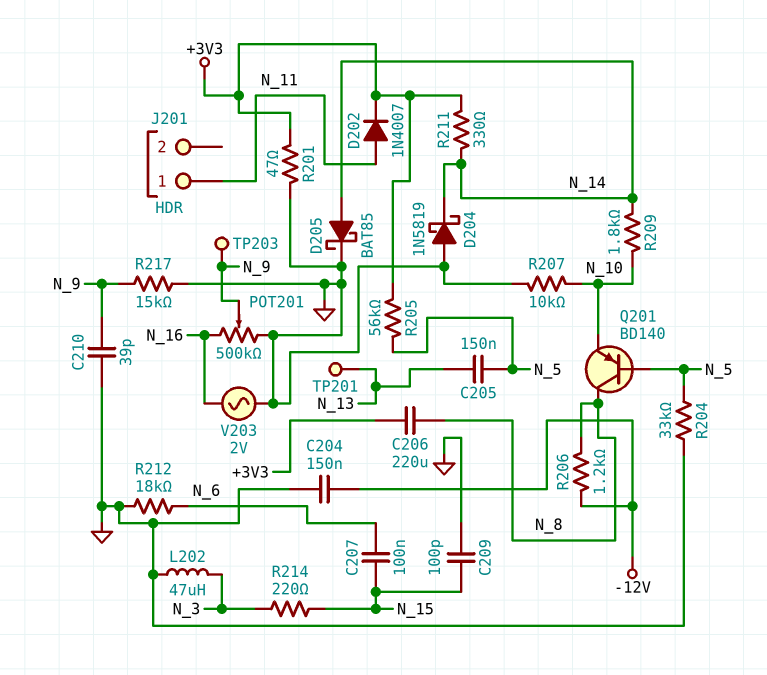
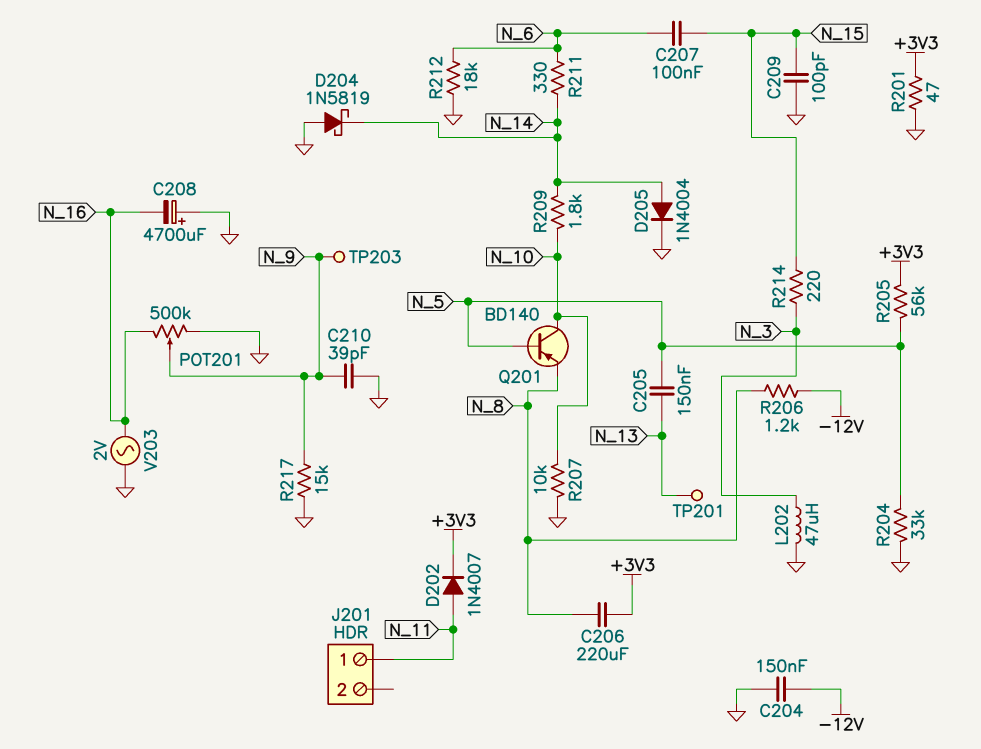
C208: none -> 4700uF (plus GND, minus N_16)
D205: schottky BAT85 (A N_14, K GND) -> diode 1N4004 (A N_14, K GND)
Q201: PNP BD140 (B N_5, C N_8, E N_10) -> PNP BD140 (B N_5, C N_10, E N_8)
R211: 330 (+3V3, N_14) -> 330 (N_6, N_14)

